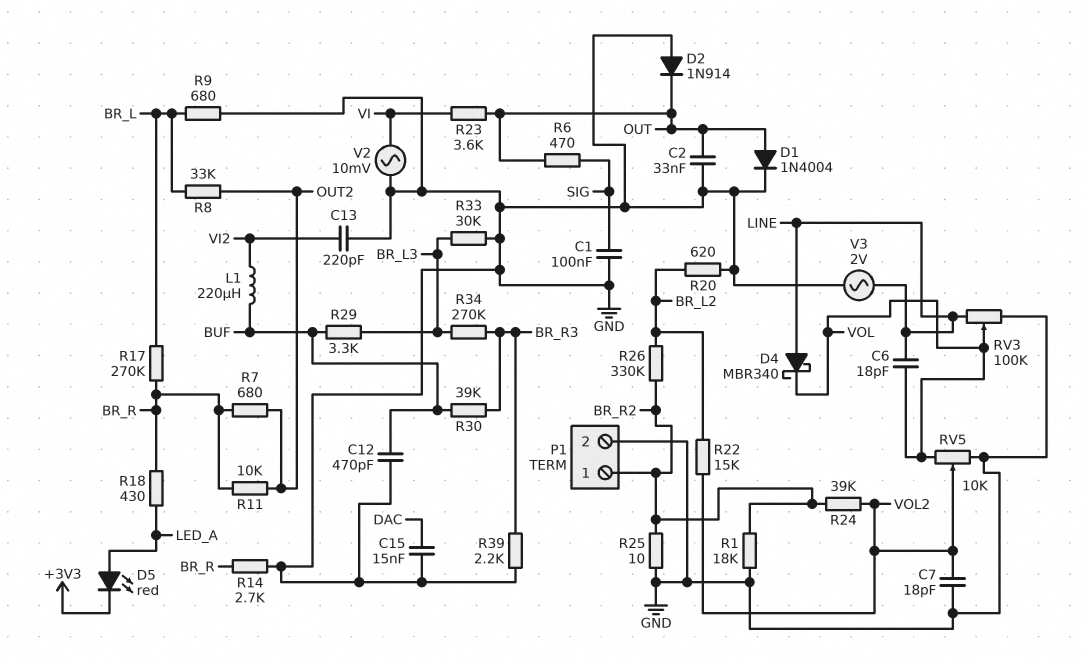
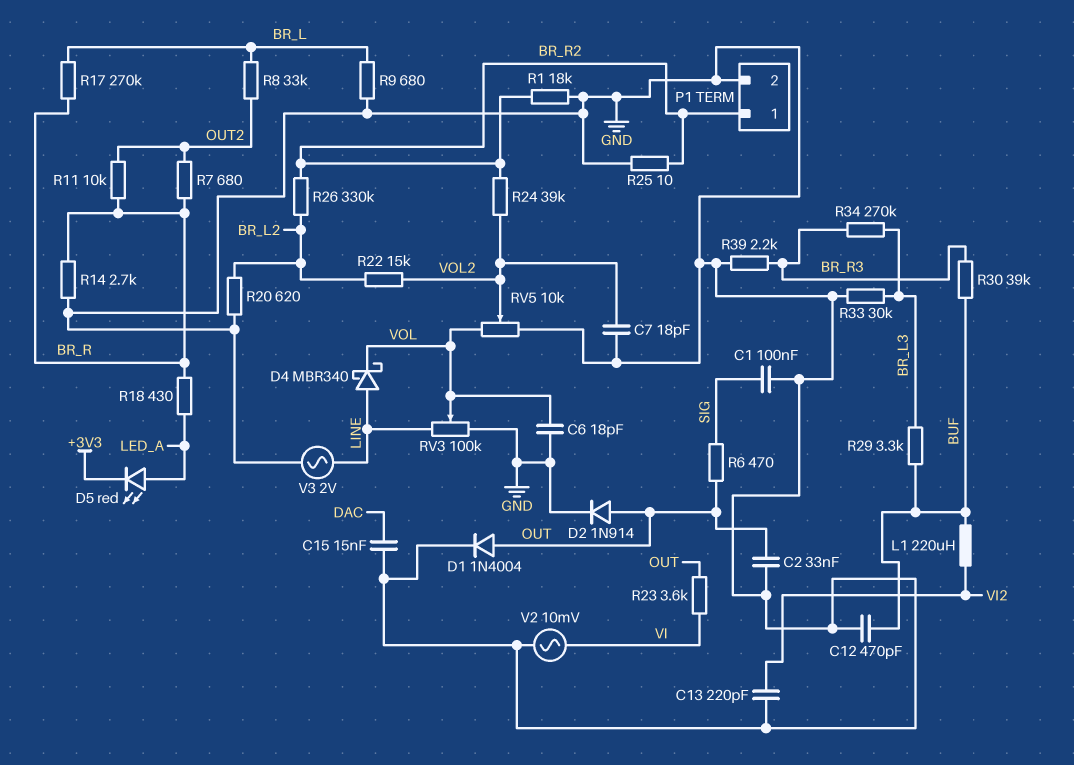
C6: 18pF (LINE, VOL) -> 18pF (GND, VOL)
D2: diode 1N914 (A GND, K OUT) -> diode 1N914 (A OUT, K GND)

